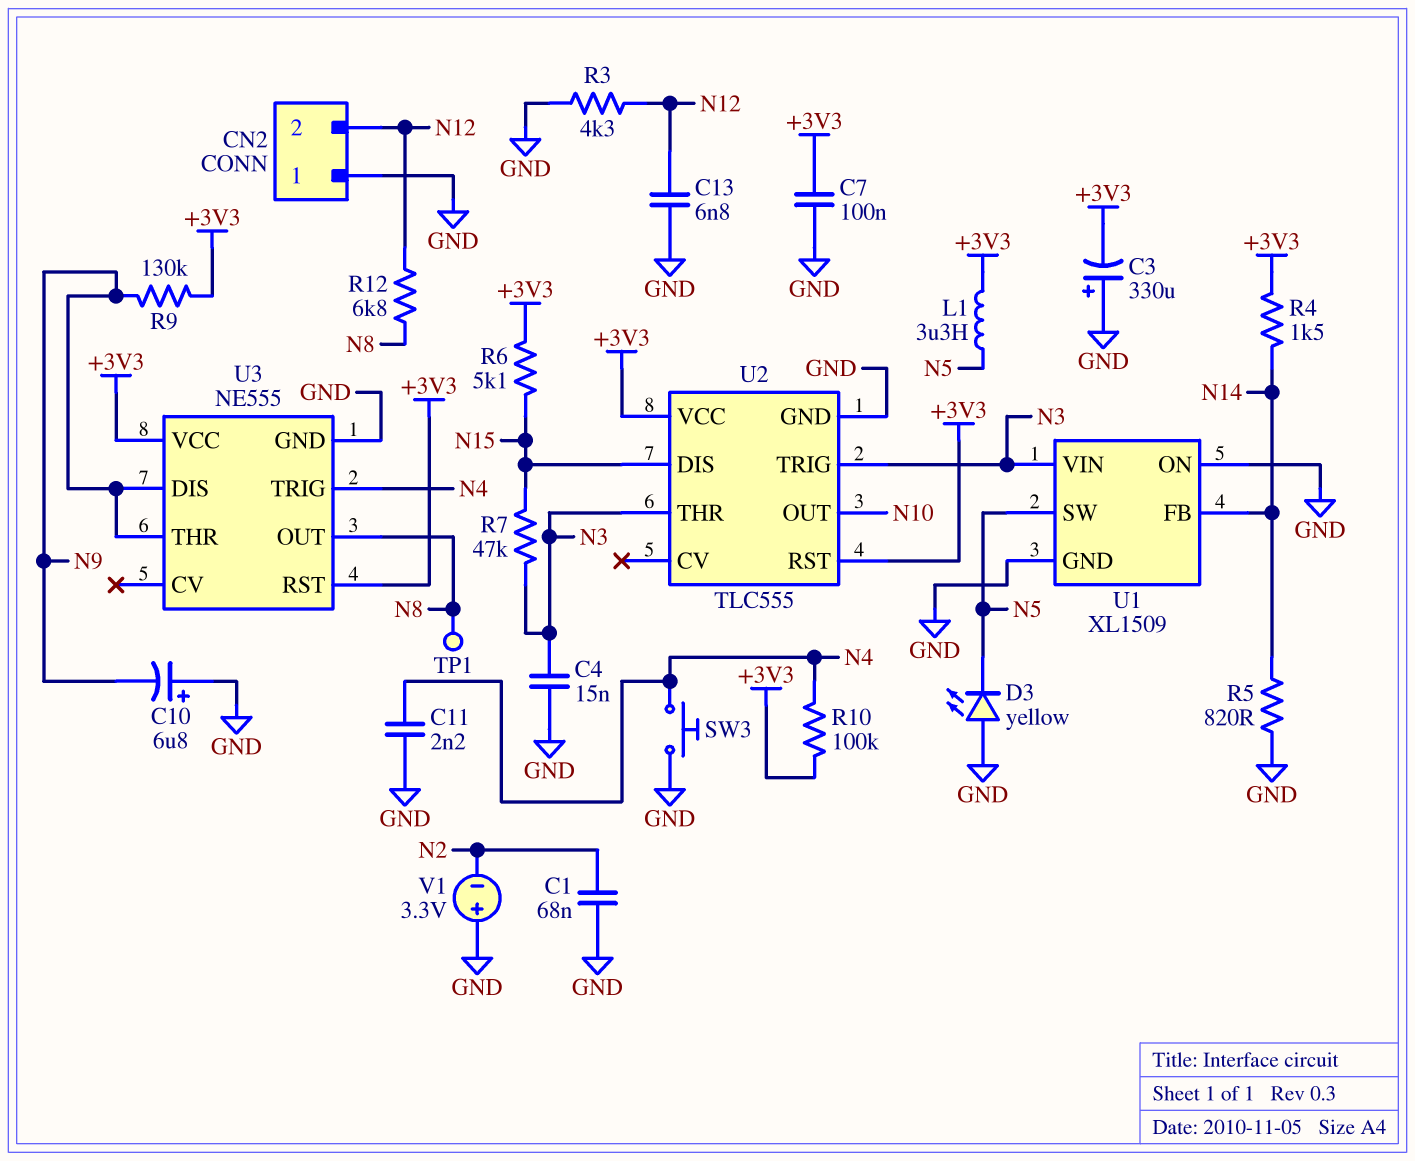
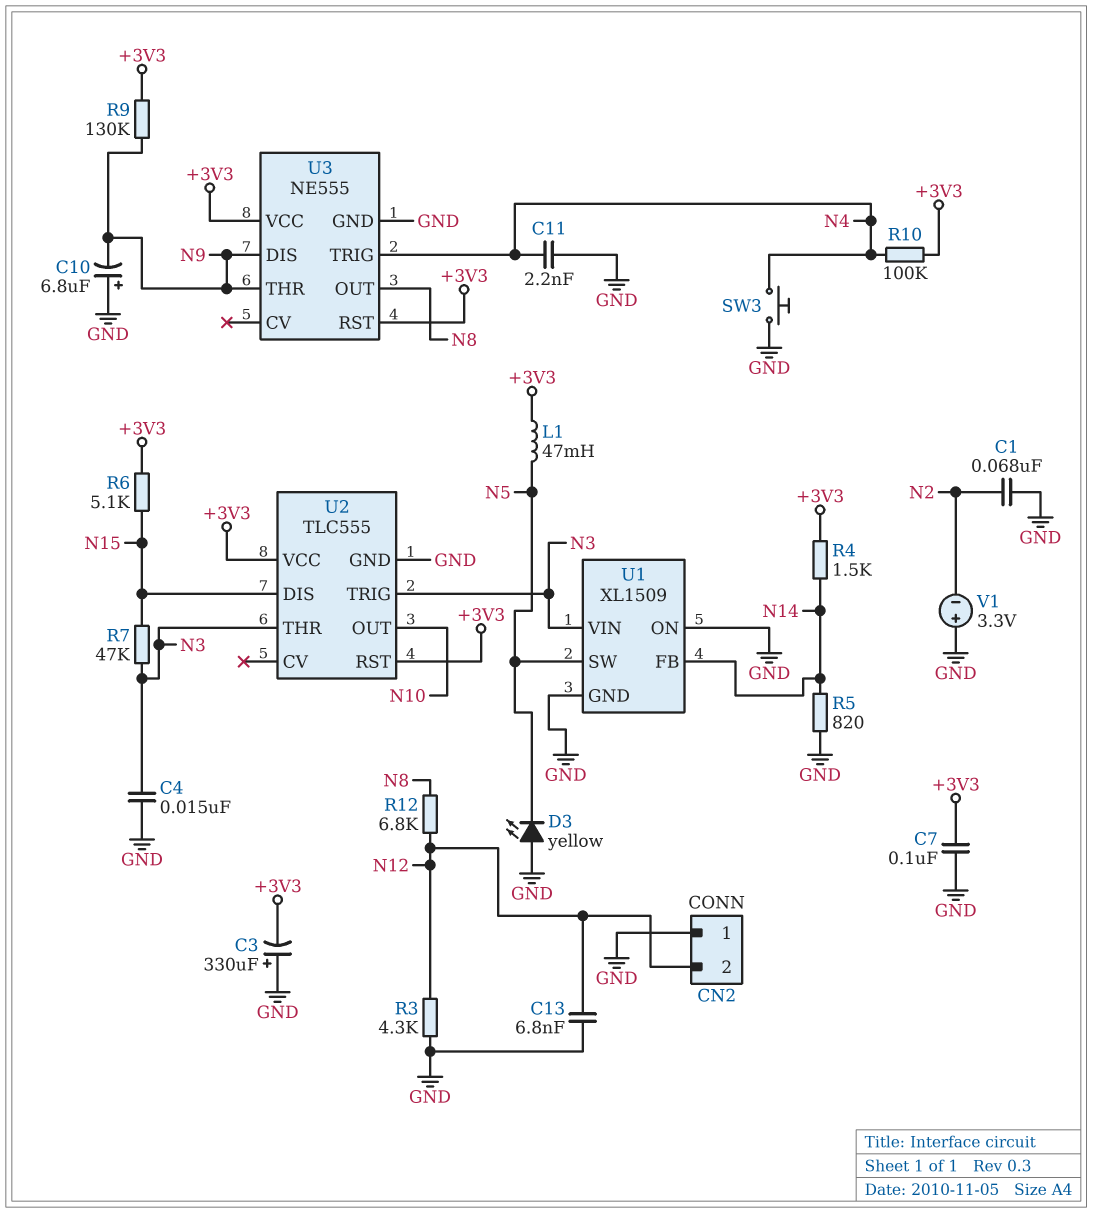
L1: 3.3uH (+3V3, N5) -> 47mH (+3V3, N5)
TP1: test point (N8) -> none

